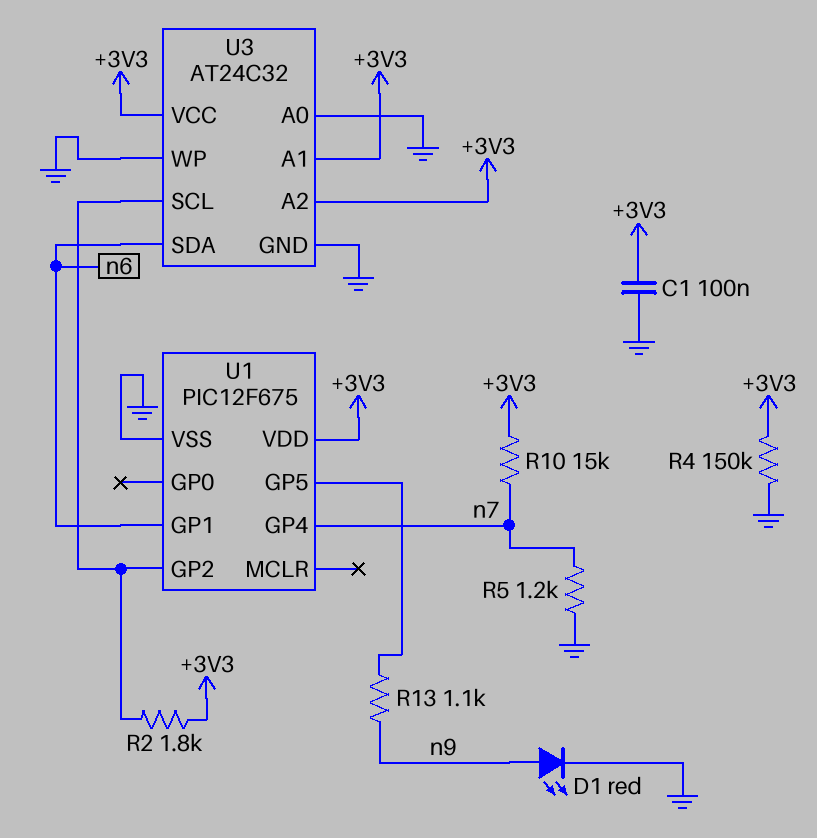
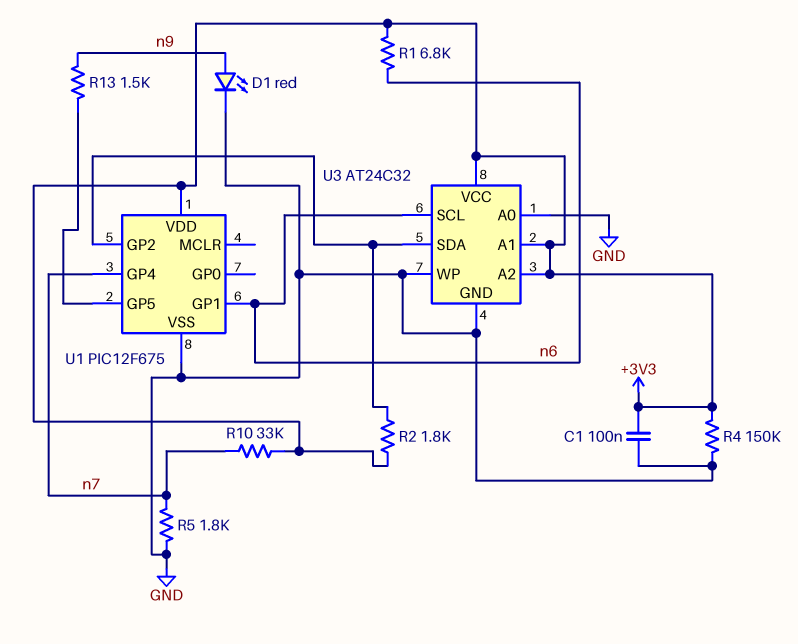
R1: none -> 6.8k (+3V3, n6)
R5: 1.2k (GND, n7) -> 1.8k (GND, n7)
R10: 15k (+3V3, n7) -> 33k (+3V3, n7)
R13: 1.1k (U1/GP5, n9) -> 1.5k (U1/GP5, n9)
U3 pin SCL: U1/GP2 -> n6
U3 pin SDA: n6 -> U1/GP2

